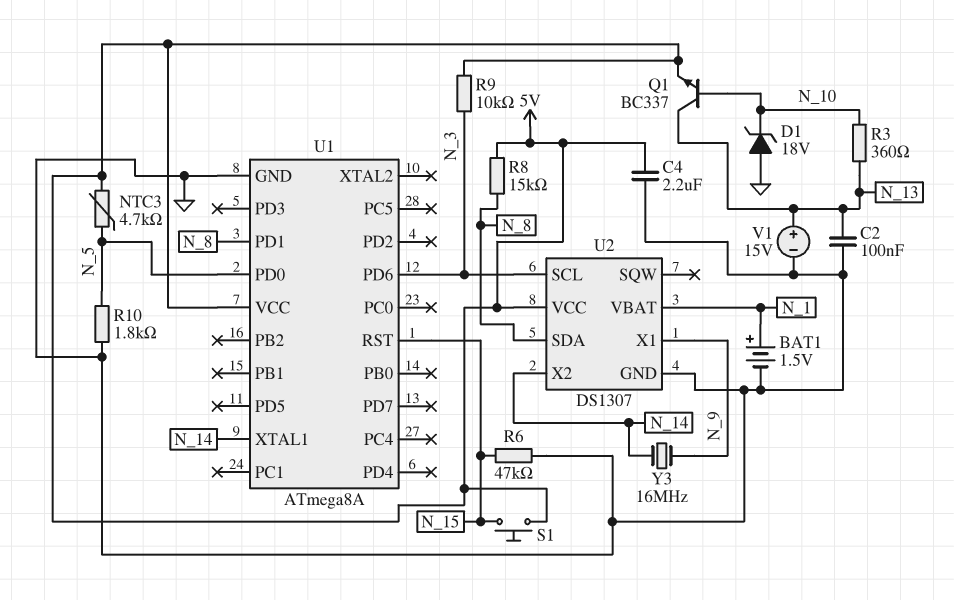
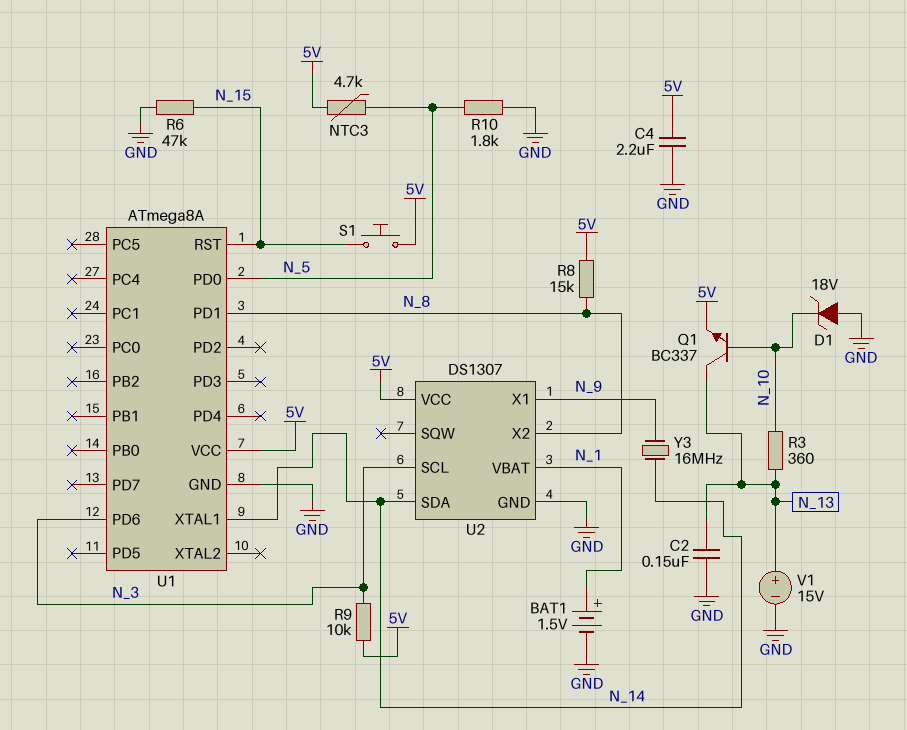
C2: 100nF (GND, N_13) -> 150nF (GND, N_13)
U2 pin SDA: N_8 -> N_14
U2 pin X2: N_14 -> N_8

